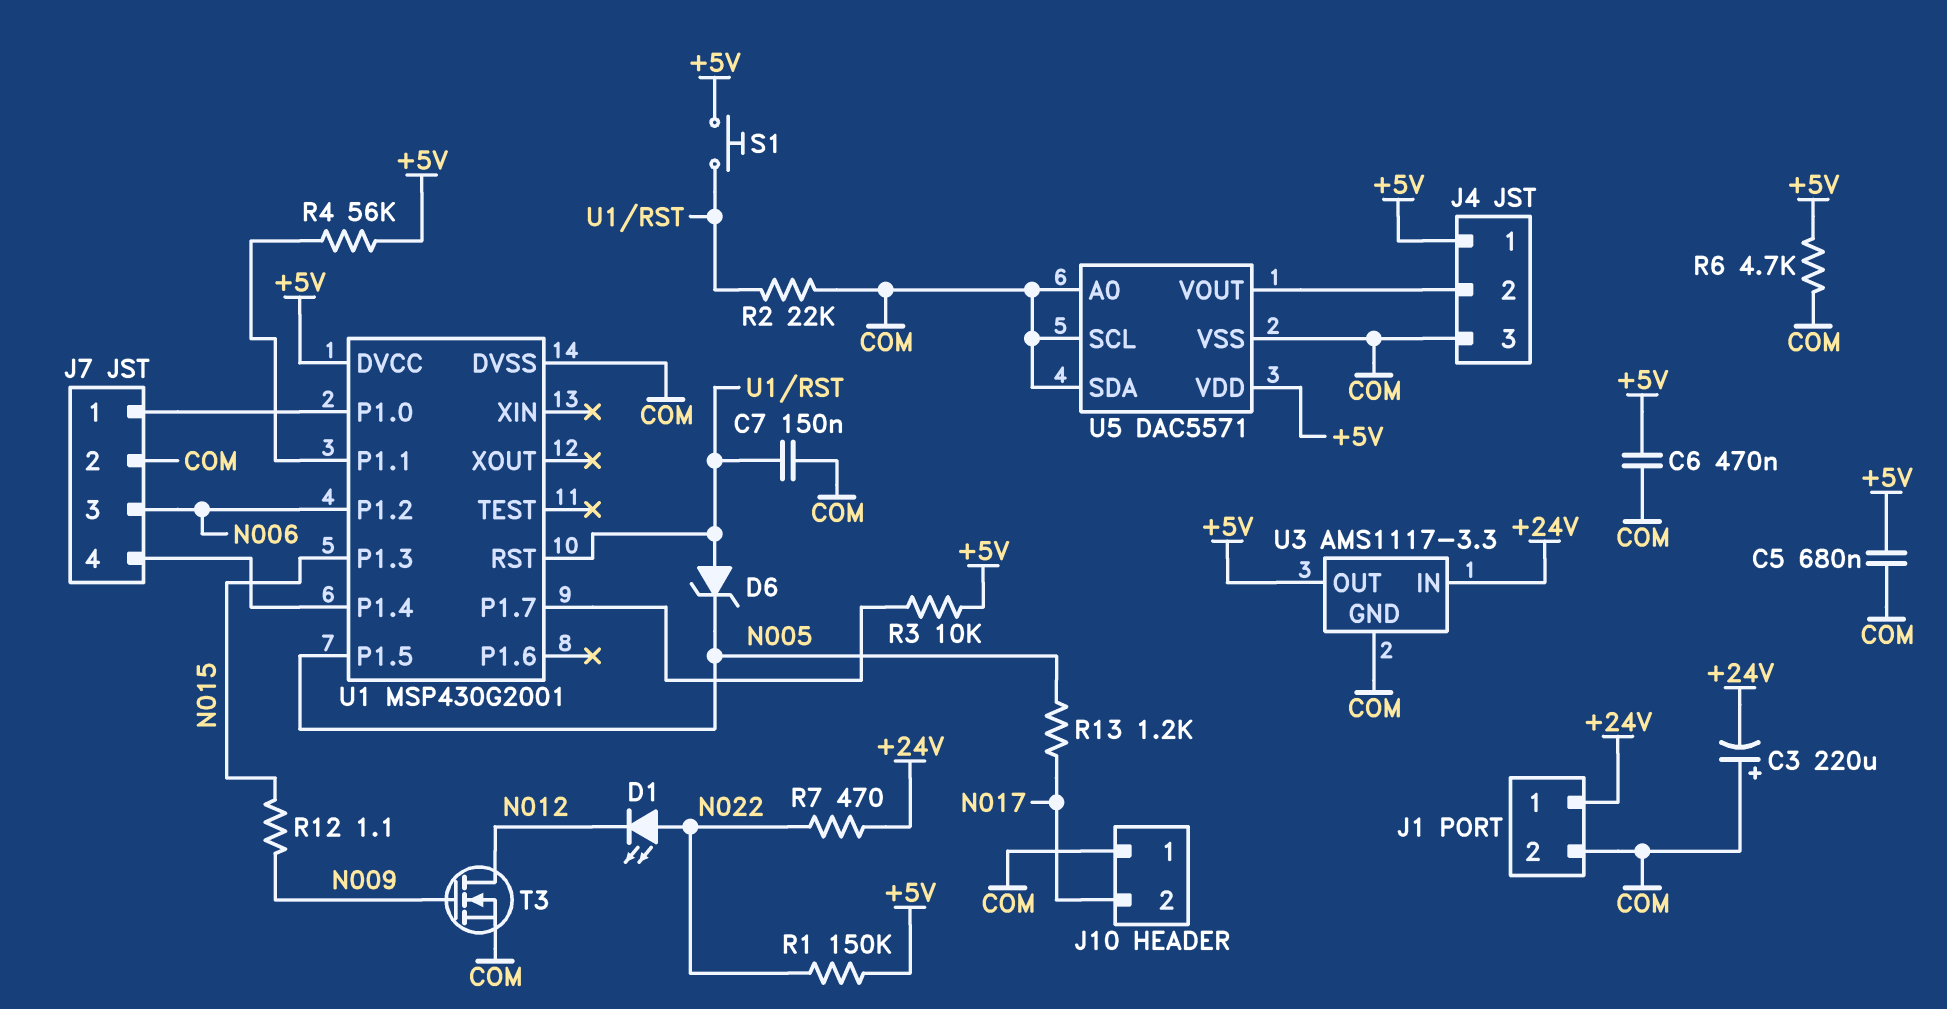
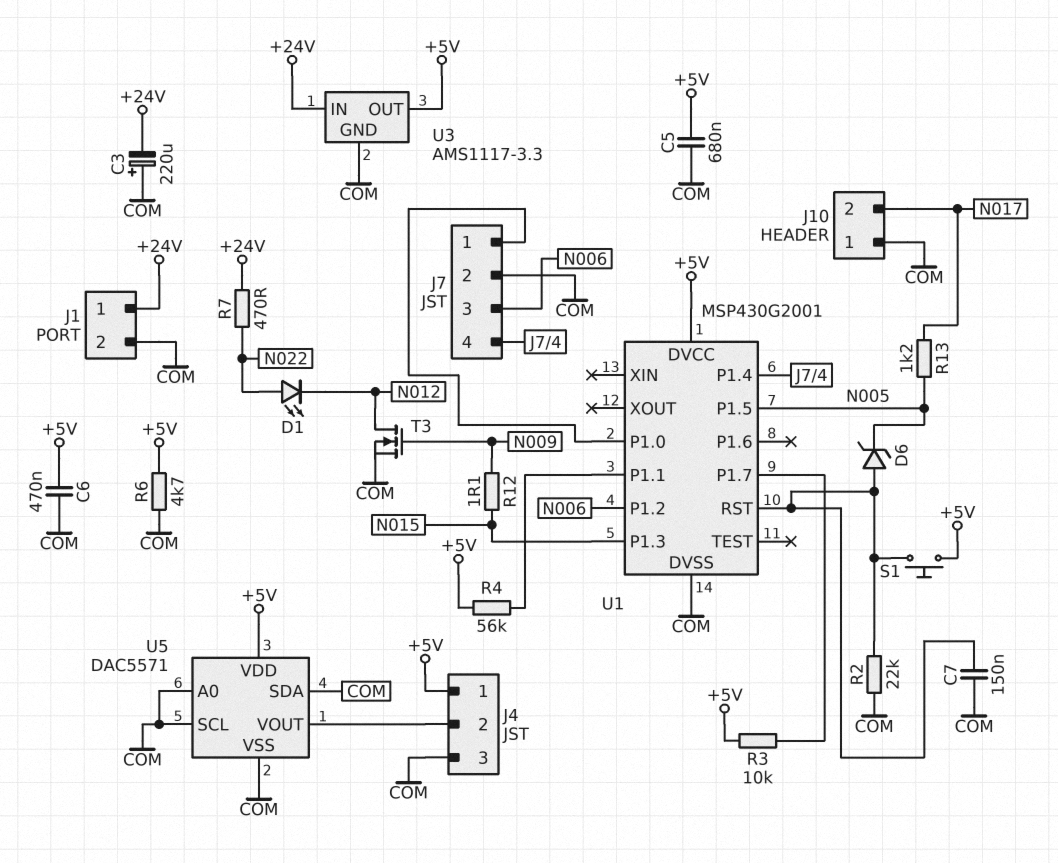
R1: 150k (+5V, N022) -> none

